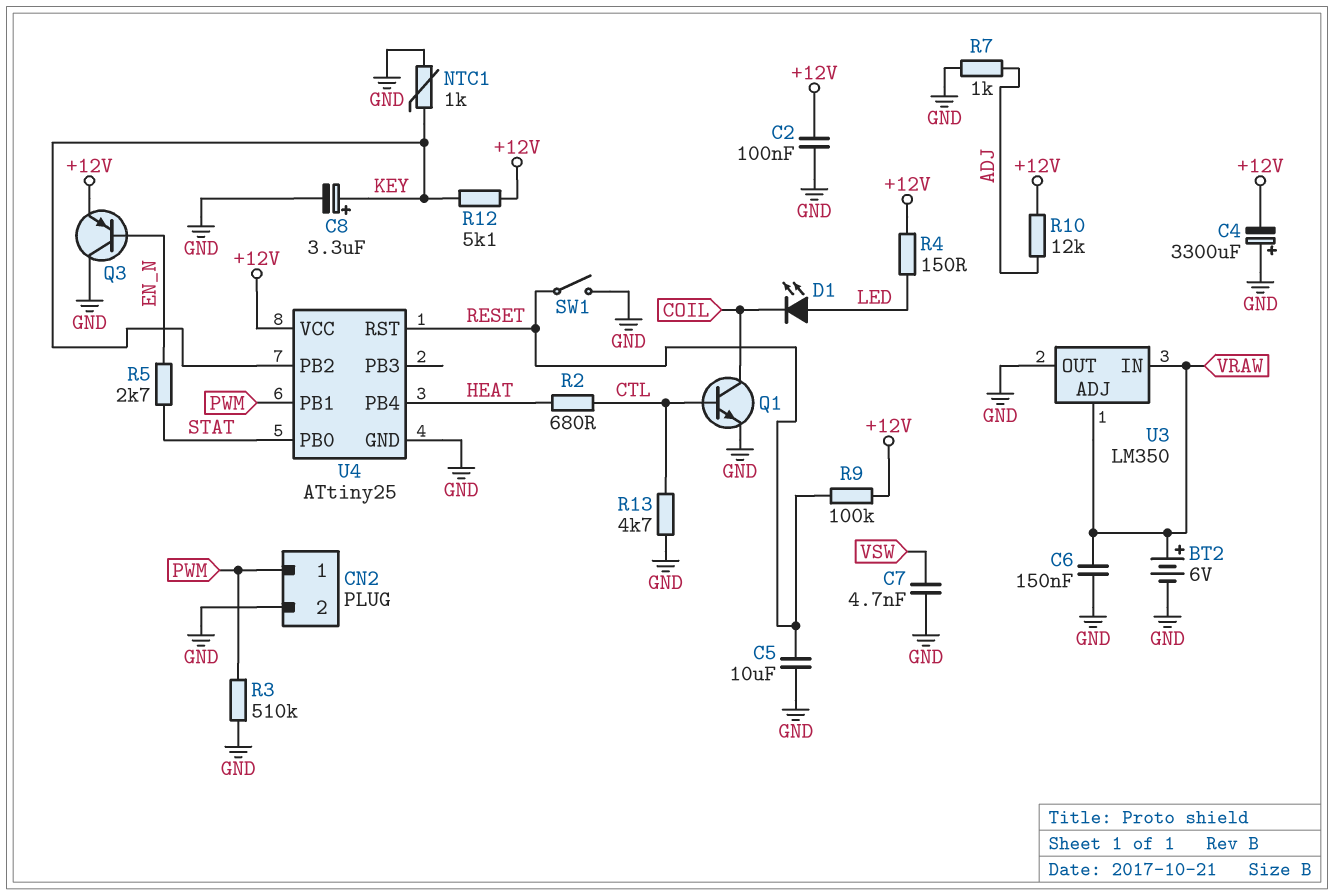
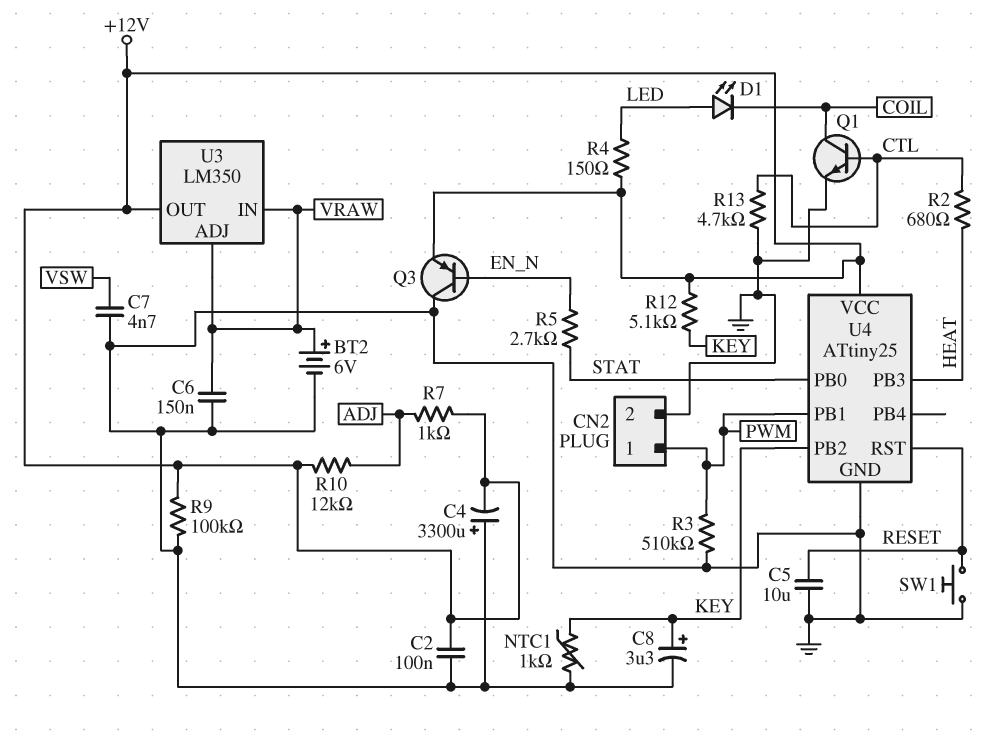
R7: 1k (ADJ, GND) -> 1k (+12V, ADJ)
R9: 100k (+12V, RESET) -> 100k (+12V, GND)
SW1: switch (GND, RESET) -> button (GND, RESET)
U3 pin OUT: GND -> +12V
U4 pin PB3: none -> HEAT
U4 pin PB4: HEAT -> none

